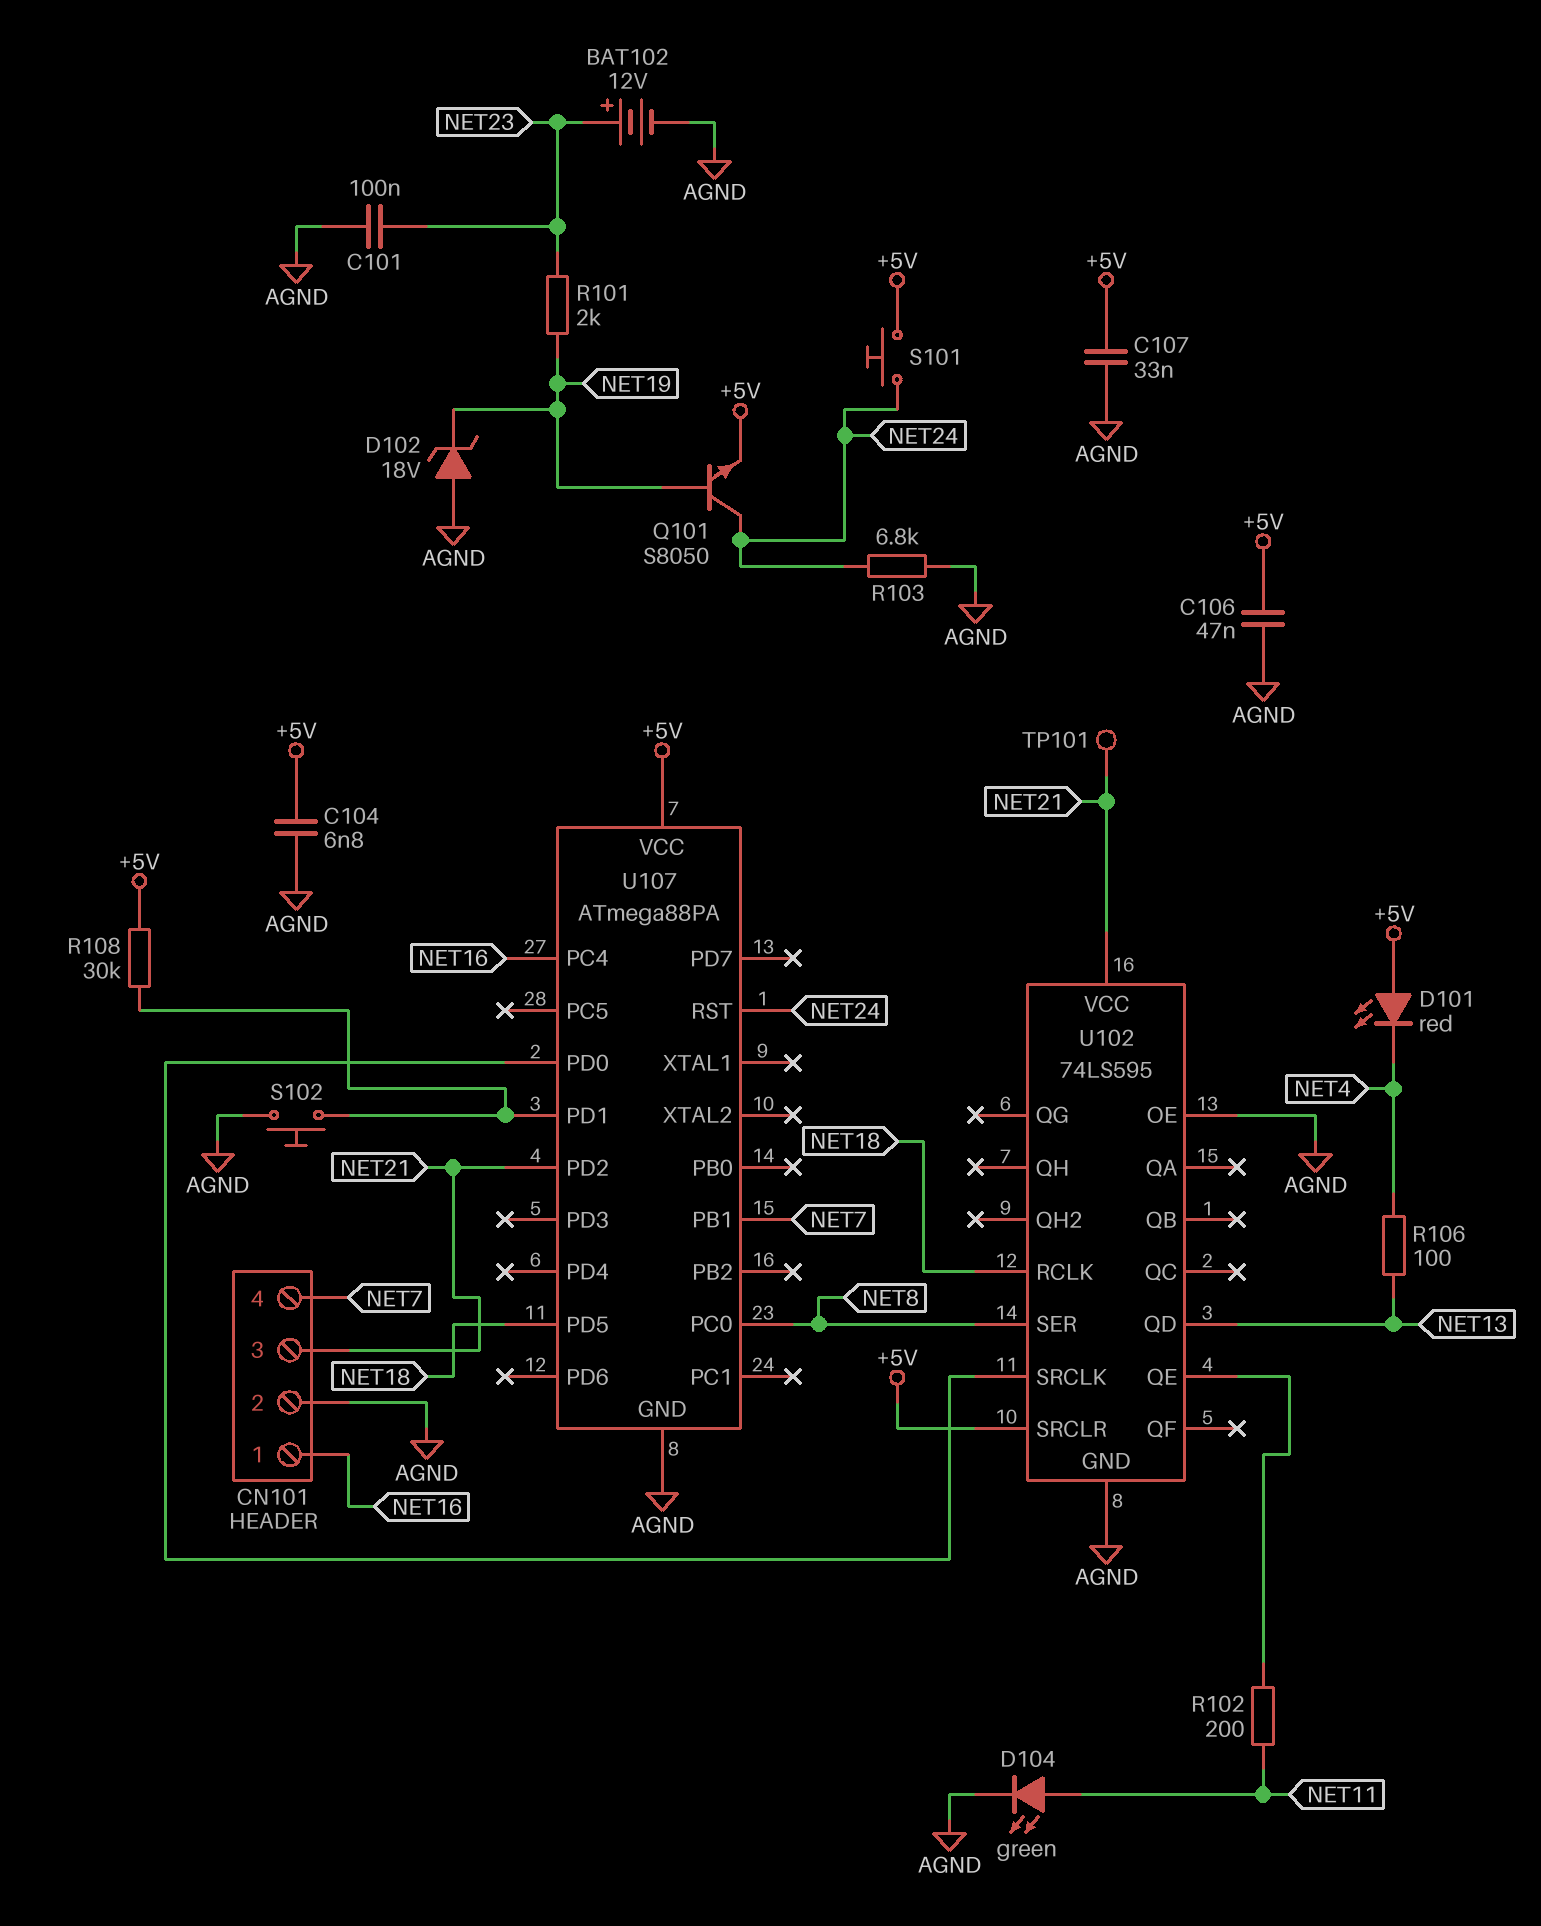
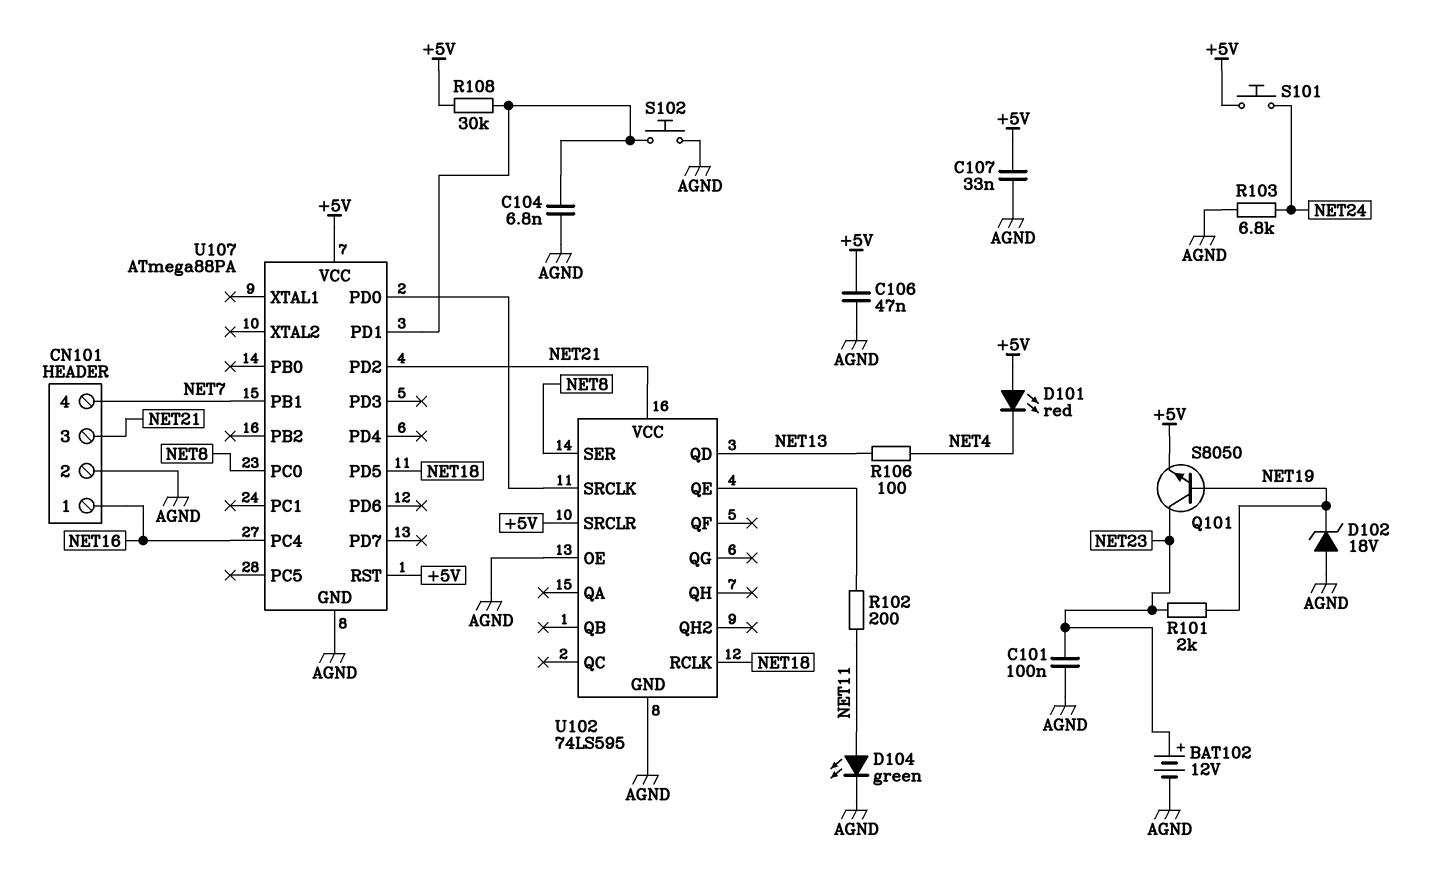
C104: 6.8nF (+5V, AGND) -> 6.8nF (AGND, U107/PD1)
Q101: NPN S8050 (B NET19, C NET24, E +5V) -> NPN S8050 (B NET19, C NET23, E +5V)
TP101: test point (NET21) -> none
U107 pin RST: NET24 -> +5V

